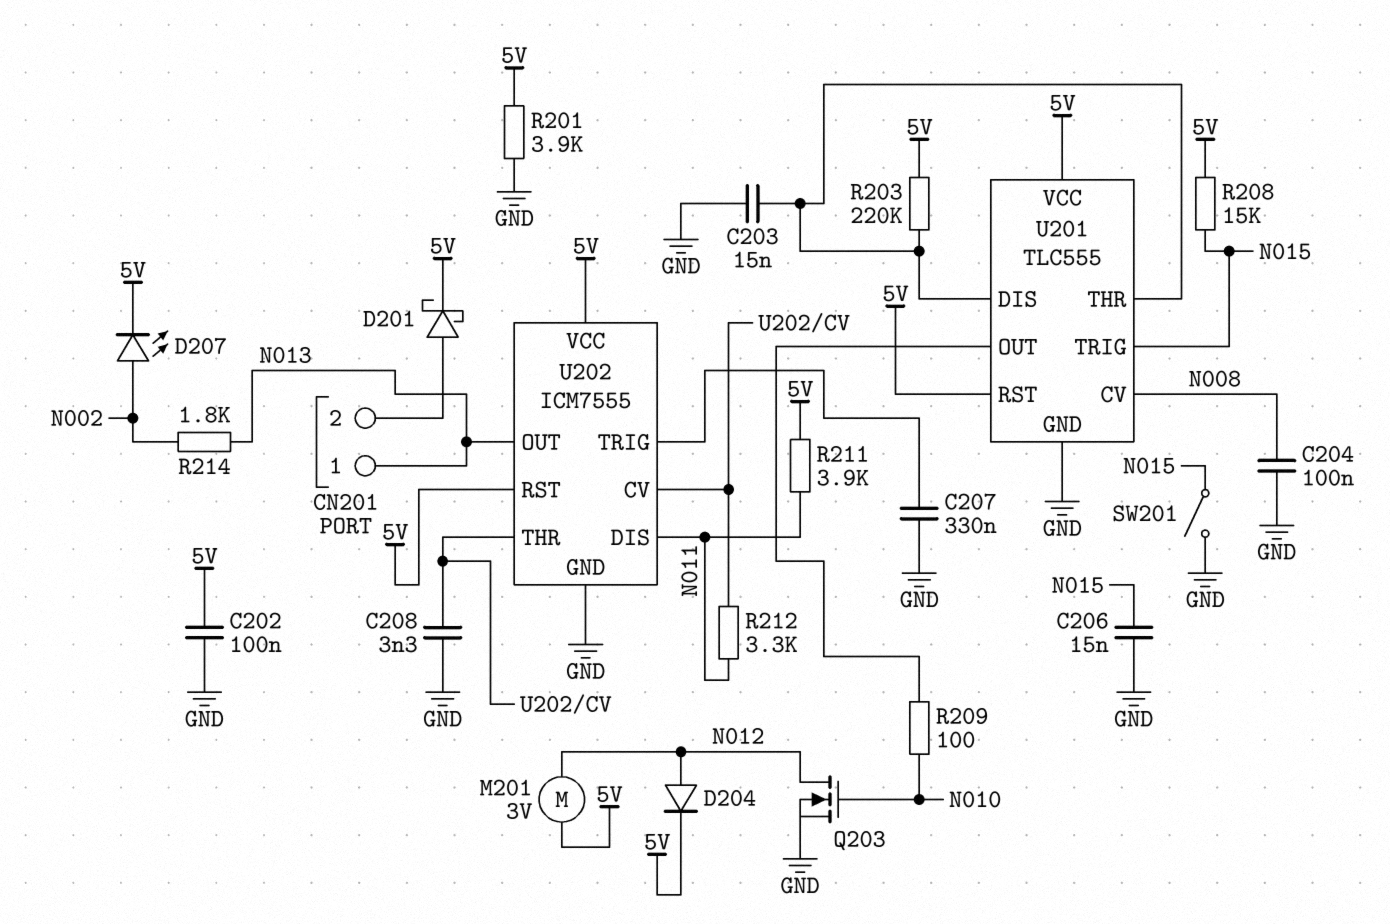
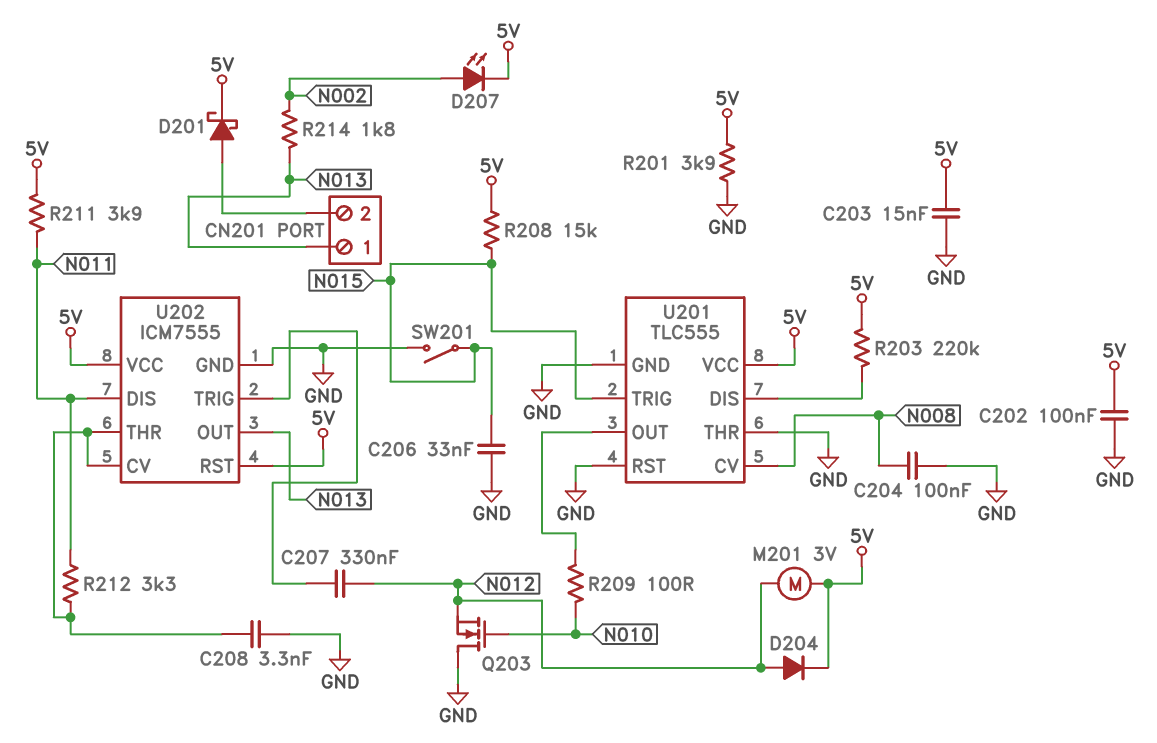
C203: 15nF (GND, U201/DIS) -> 15nF (5V, GND)
C206: 15nF (GND, N015) -> 33nF (GND, N015)
C207: 330nF (GND, U202/TRIG) -> 330nF (N012, U202/TRIG)
Q203: NMOS (G N010, D N012, S GND) -> NMOS (G N010, D GND, S N012)
U201 pin RST: 5V -> GND
U201 pin THR: U201/DIS -> GND

